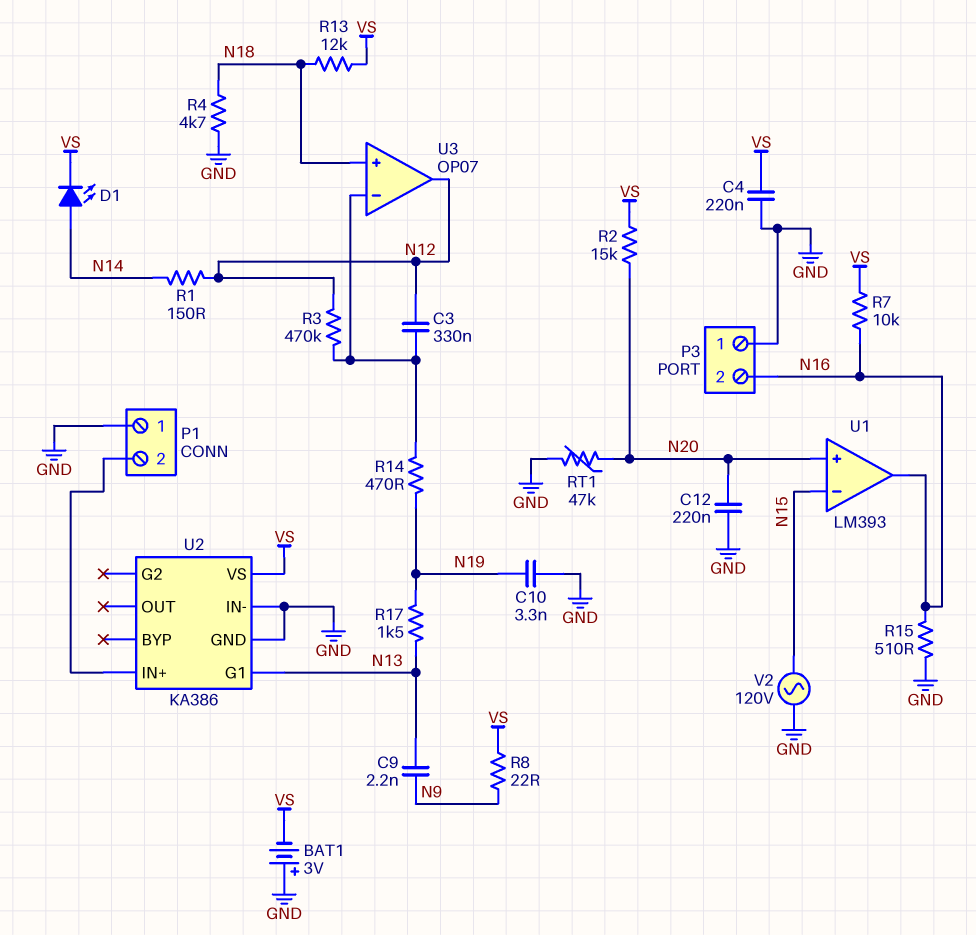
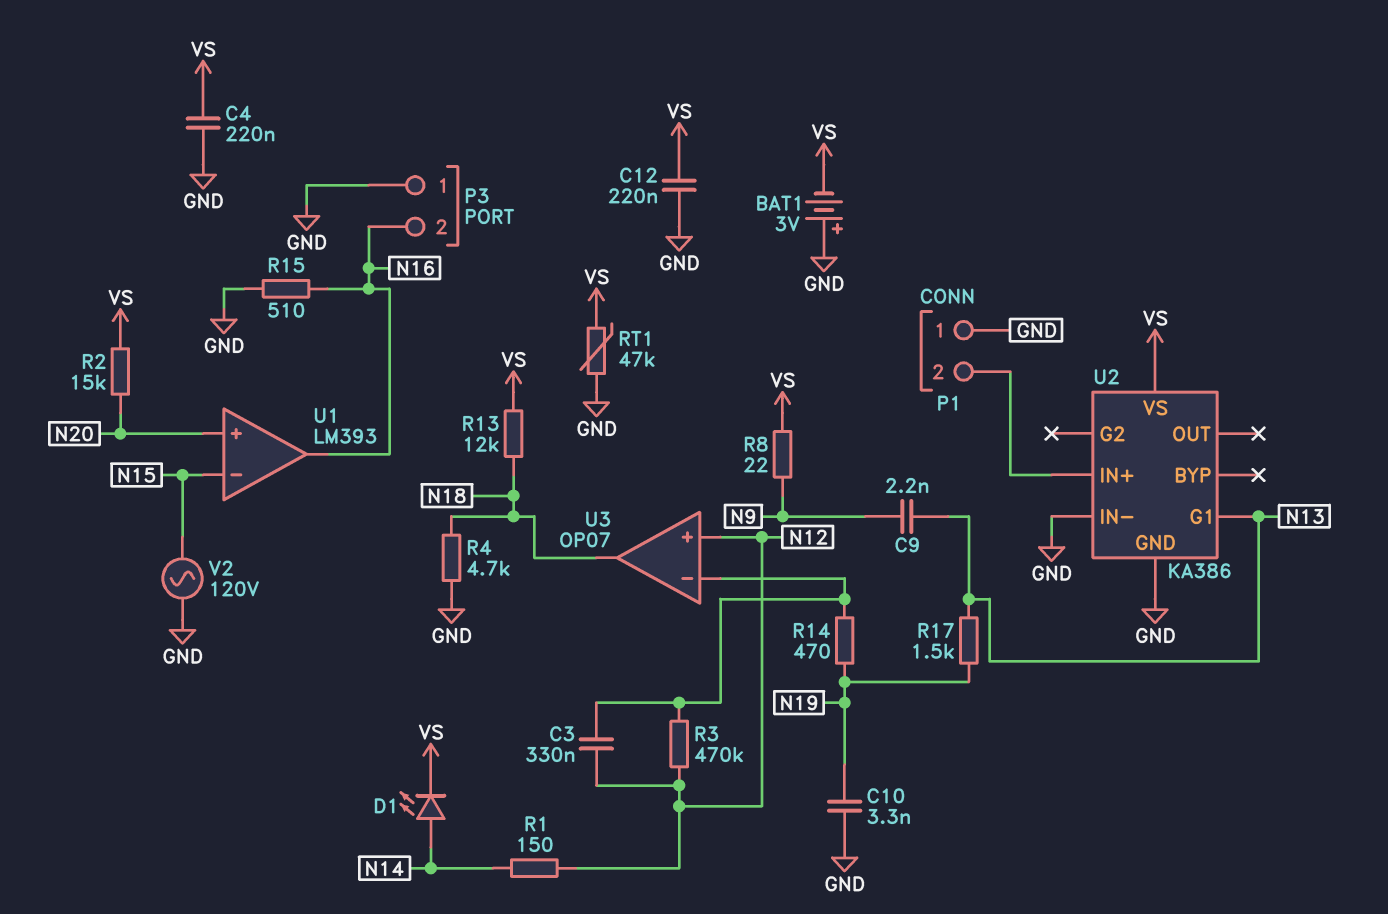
C12: 220nF (GND, N20) -> 220nF (GND, VS)
R7: 10k (N16, VS) -> none
RT1: 47k (GND, N20) -> 47k (GND, VS)
U3 pin in+: N18 -> N12
U3 pin out: N12 -> N18

